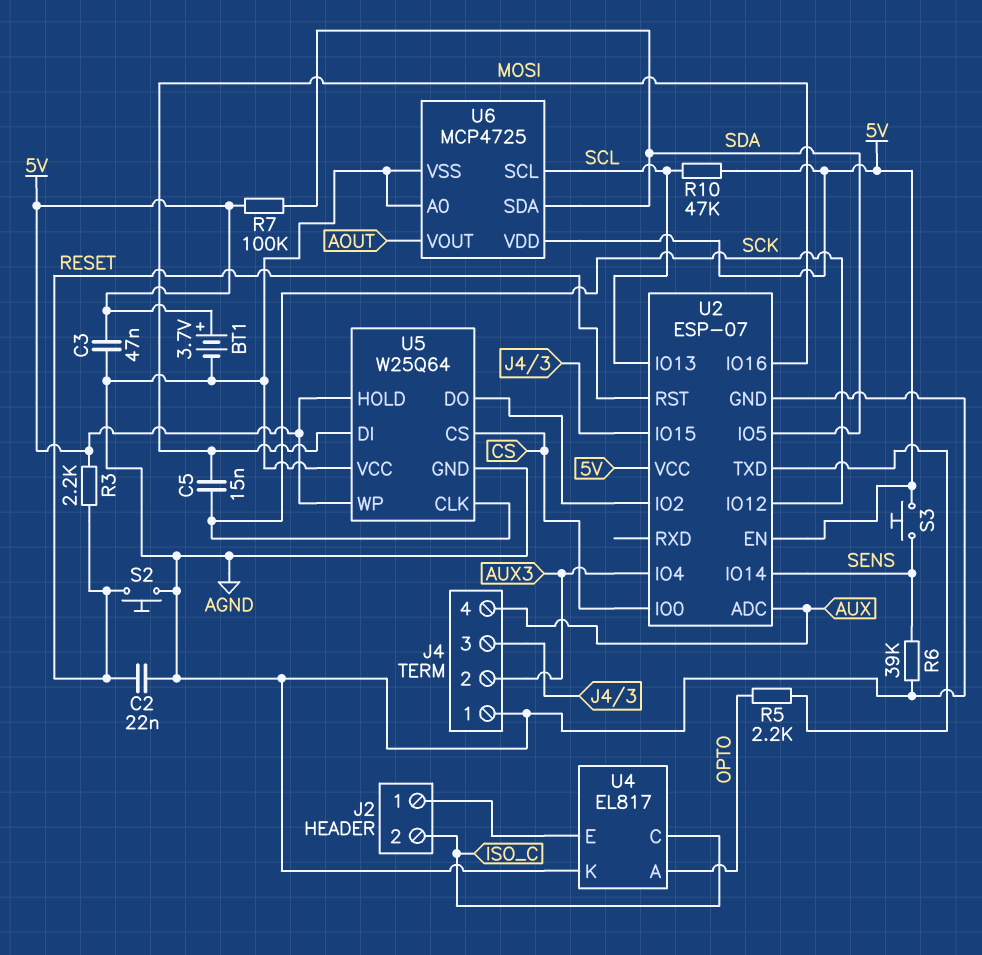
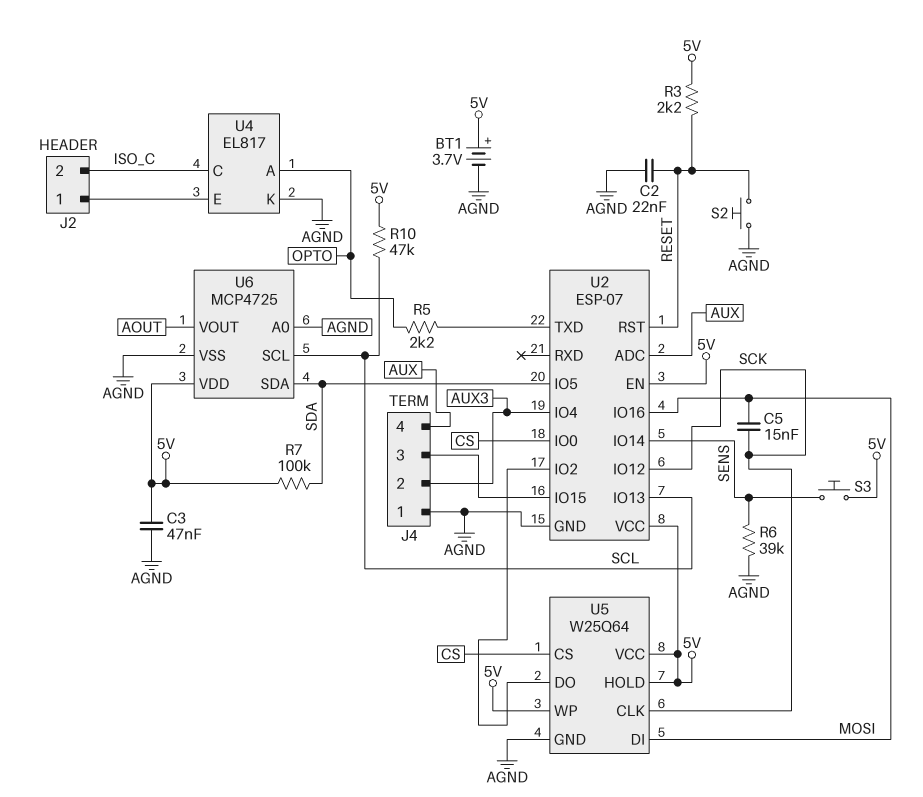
U5 pin VCC: AGND -> 5V

